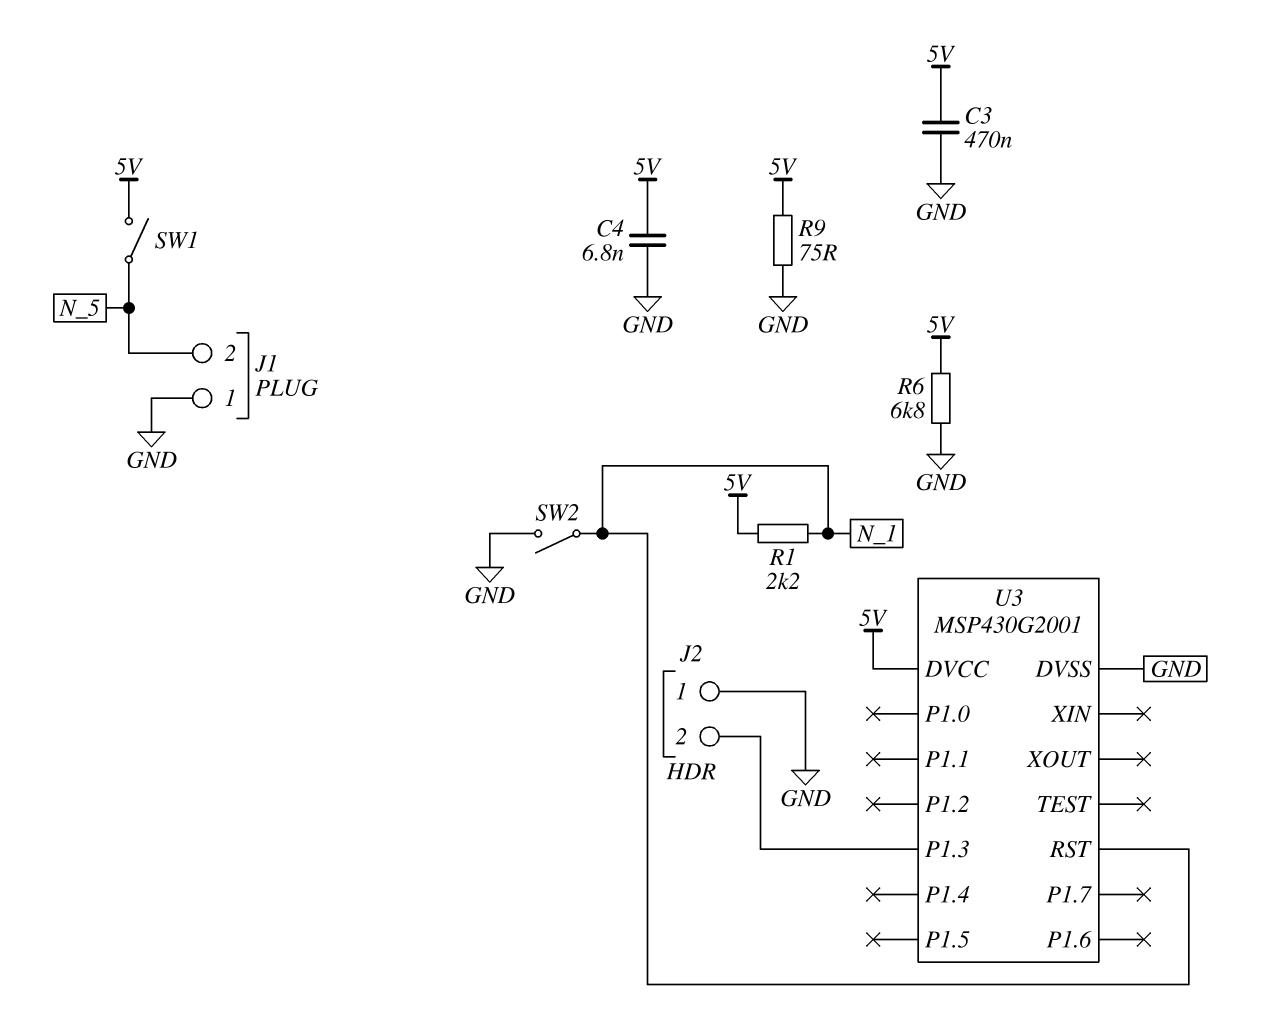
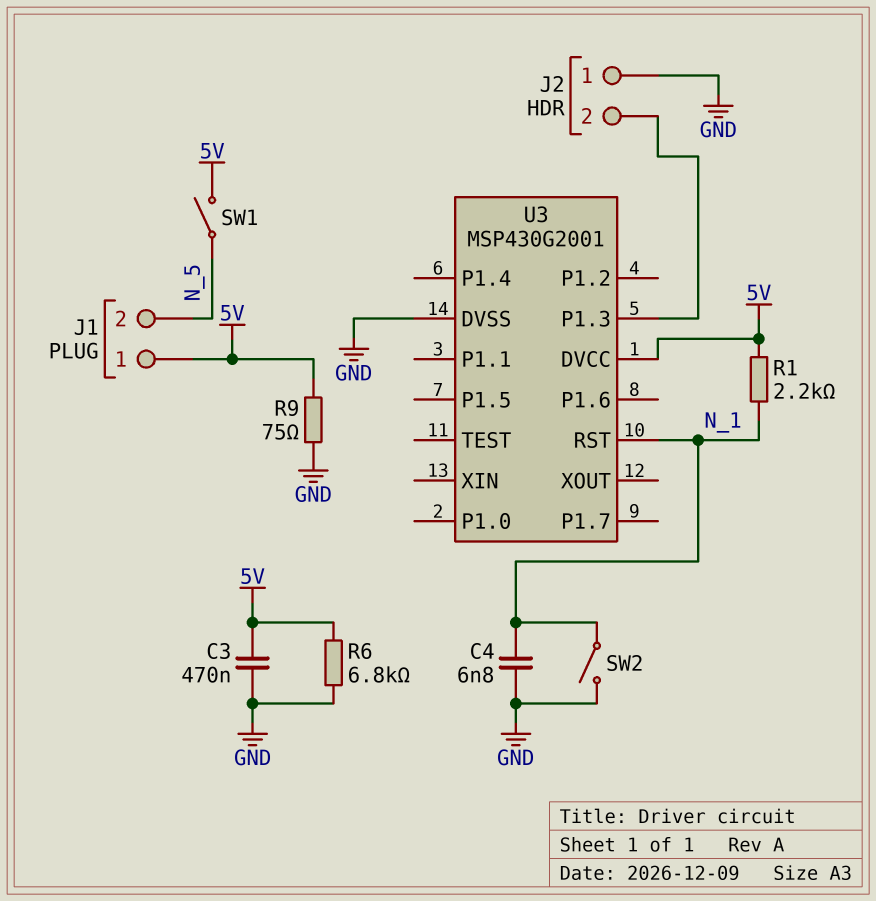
C4: 6.8nF (5V, GND) -> 6.8nF (GND, N_1)
J1 pin 1: GND -> 5V

